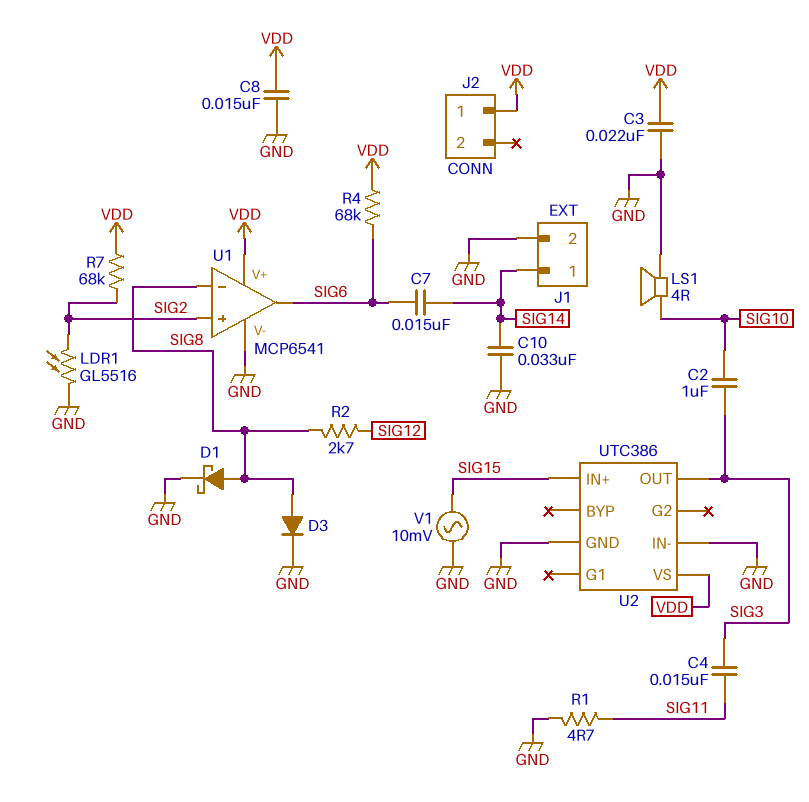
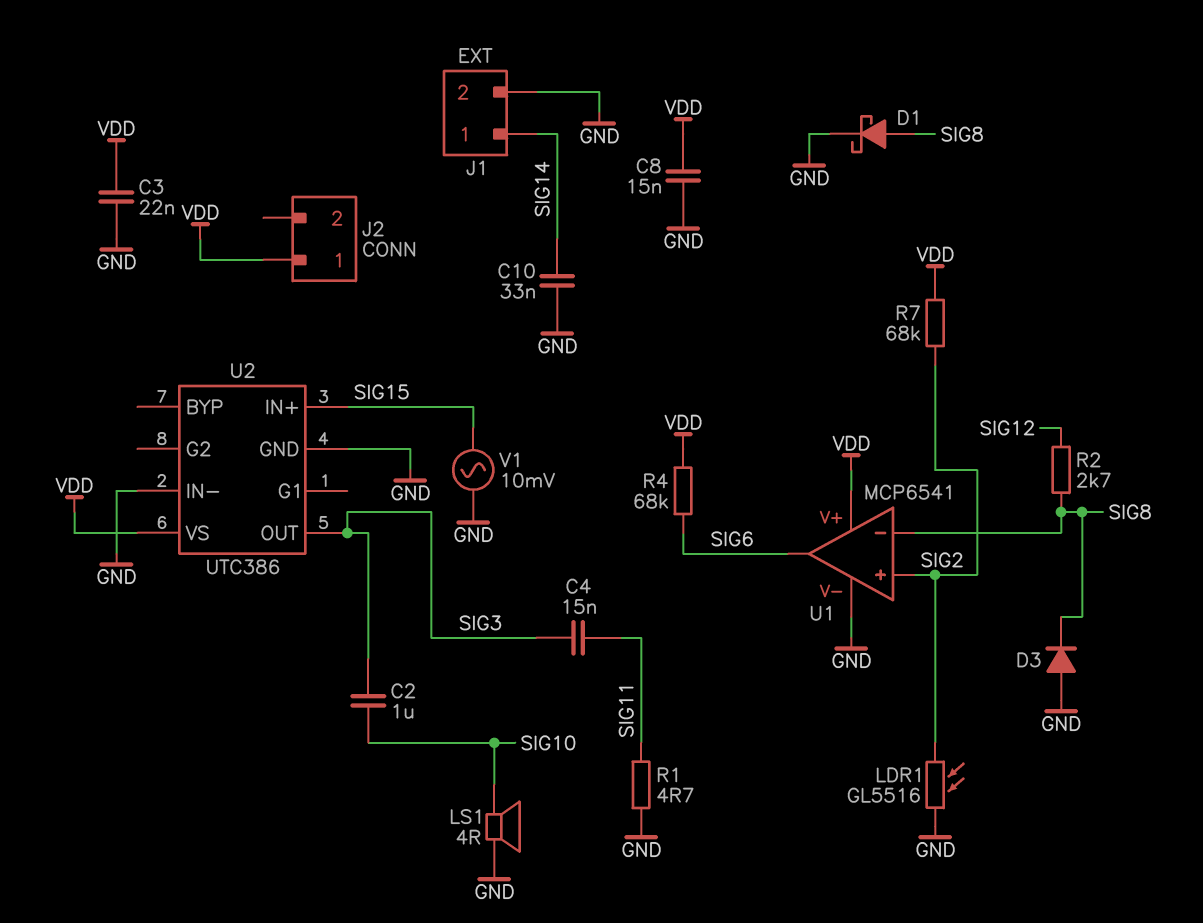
C7: 15nF (SIG6, SIG14) -> none
D3: diode (A SIG8, K GND) -> diode (A GND, K SIG8)

